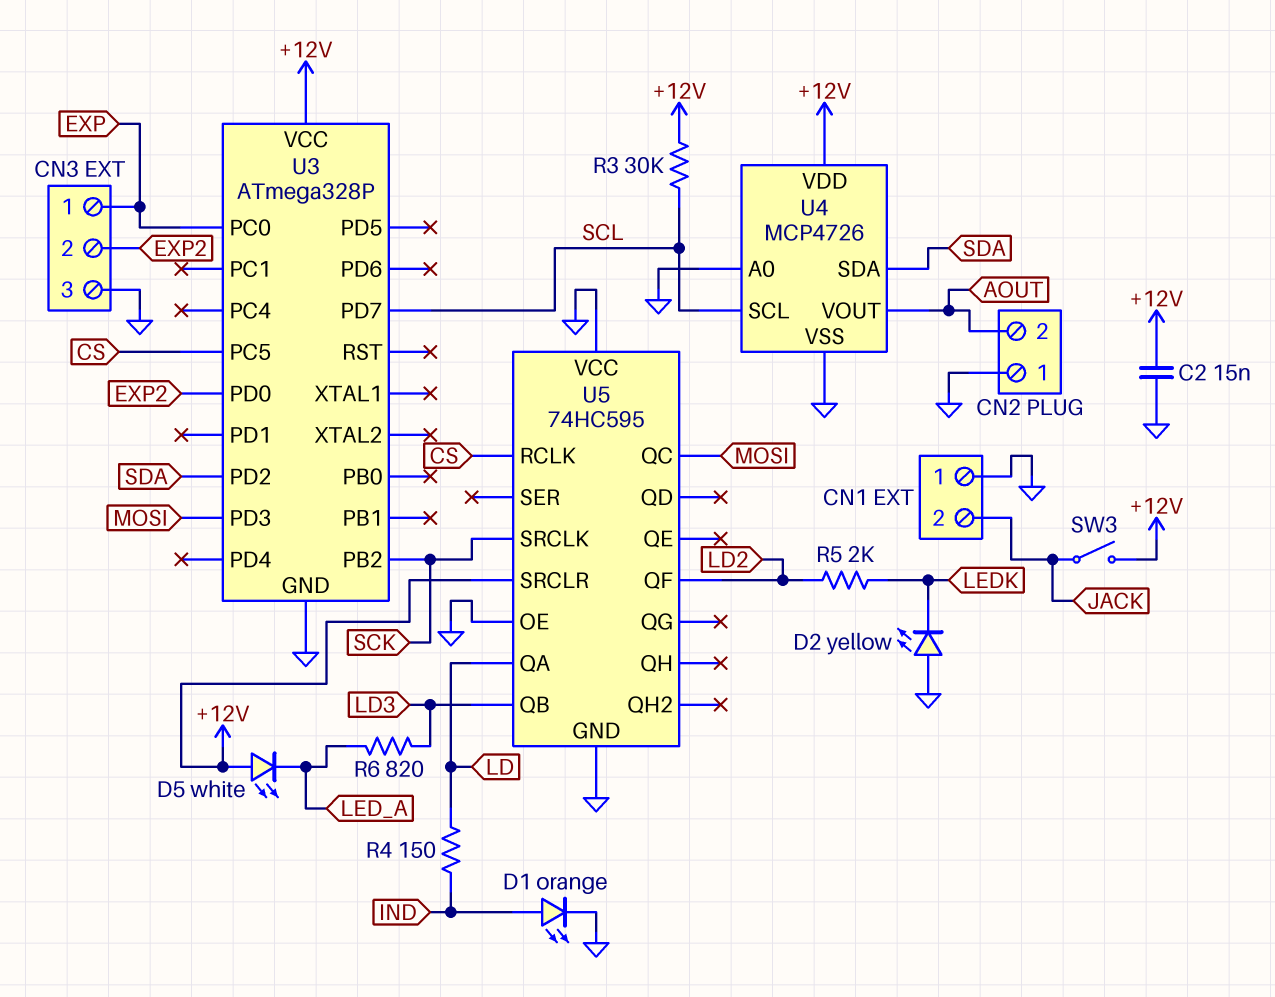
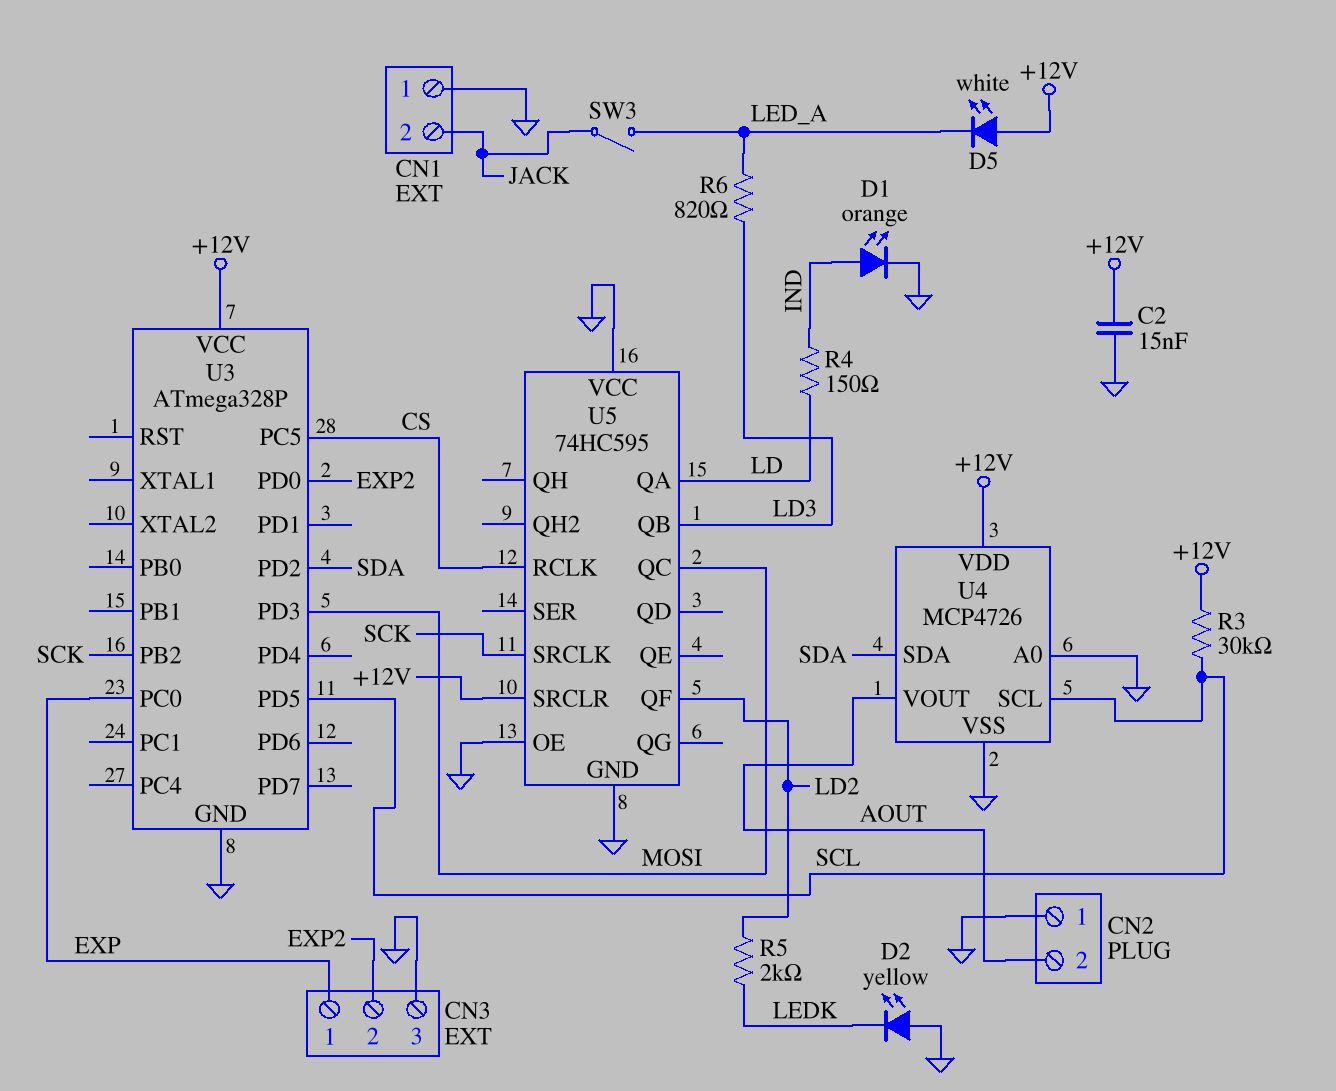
SW3: switch (+12V, JACK) -> switch (JACK, LED_A)
U3 pin PD5: none -> SCL
U3 pin PD7: SCL -> none

